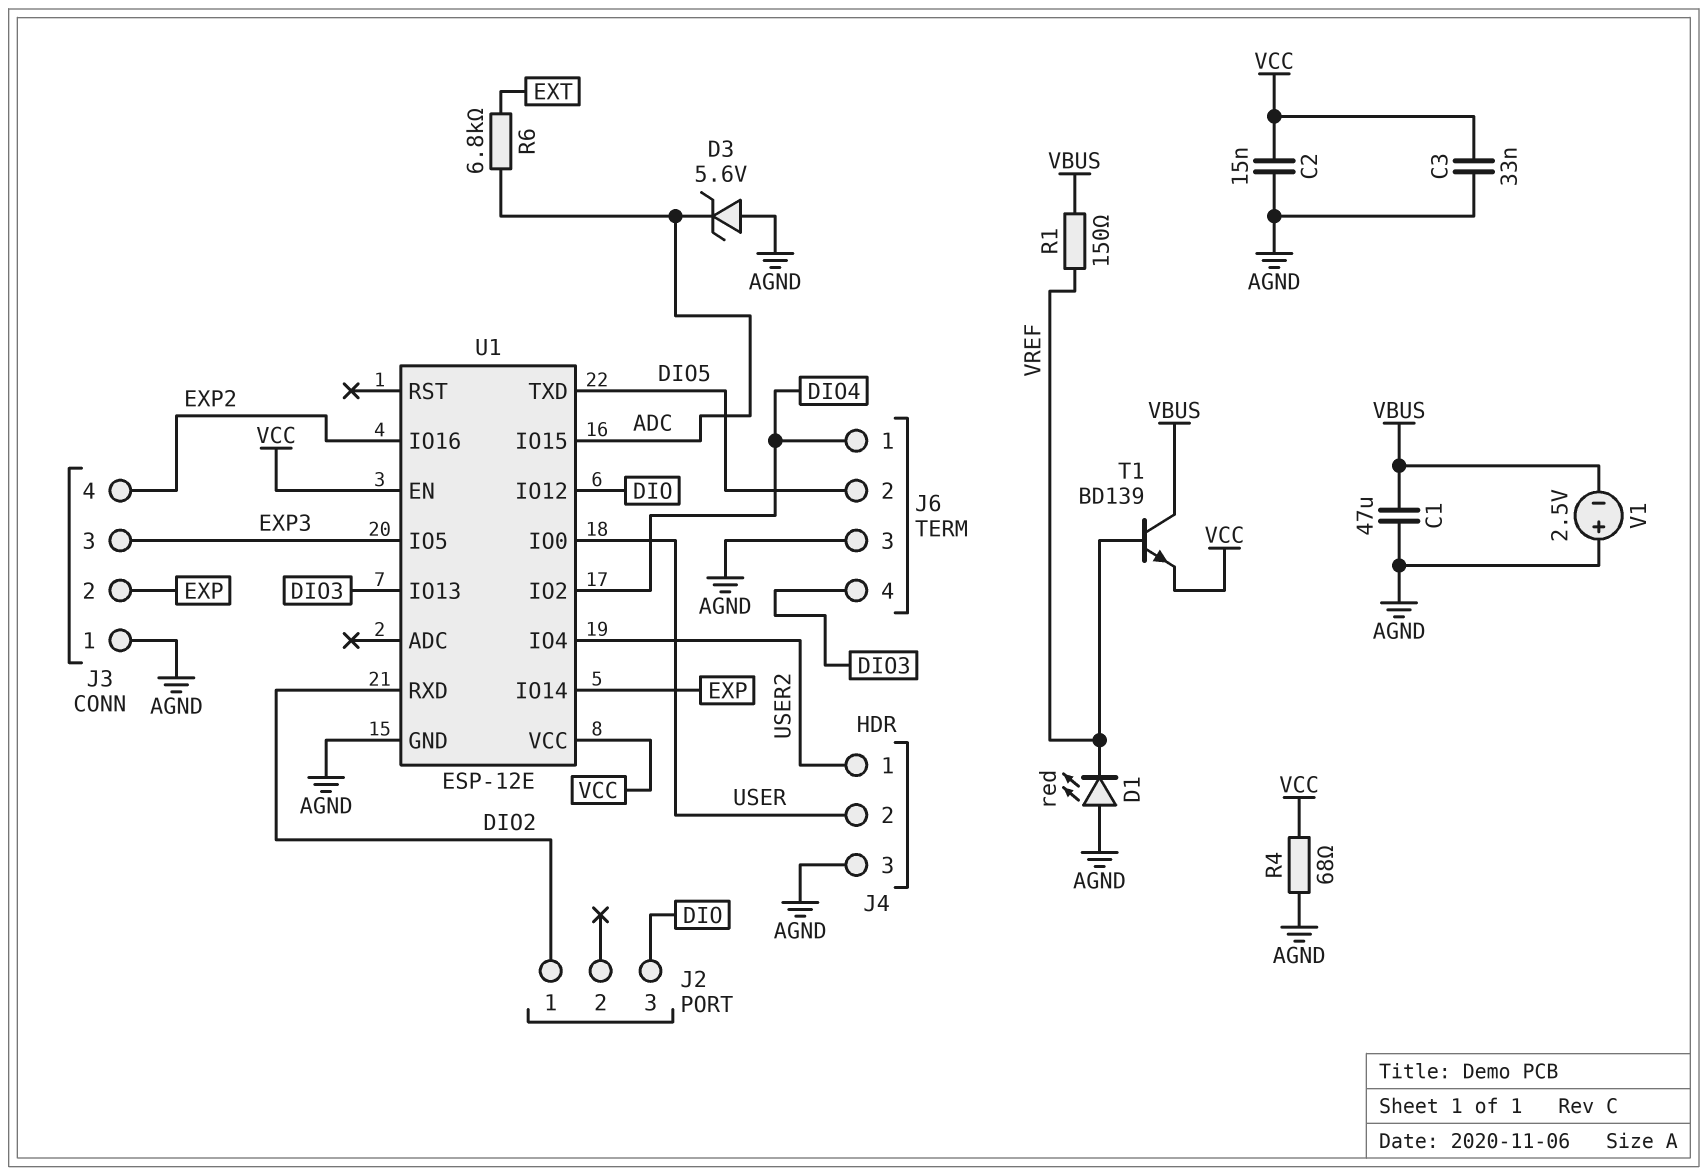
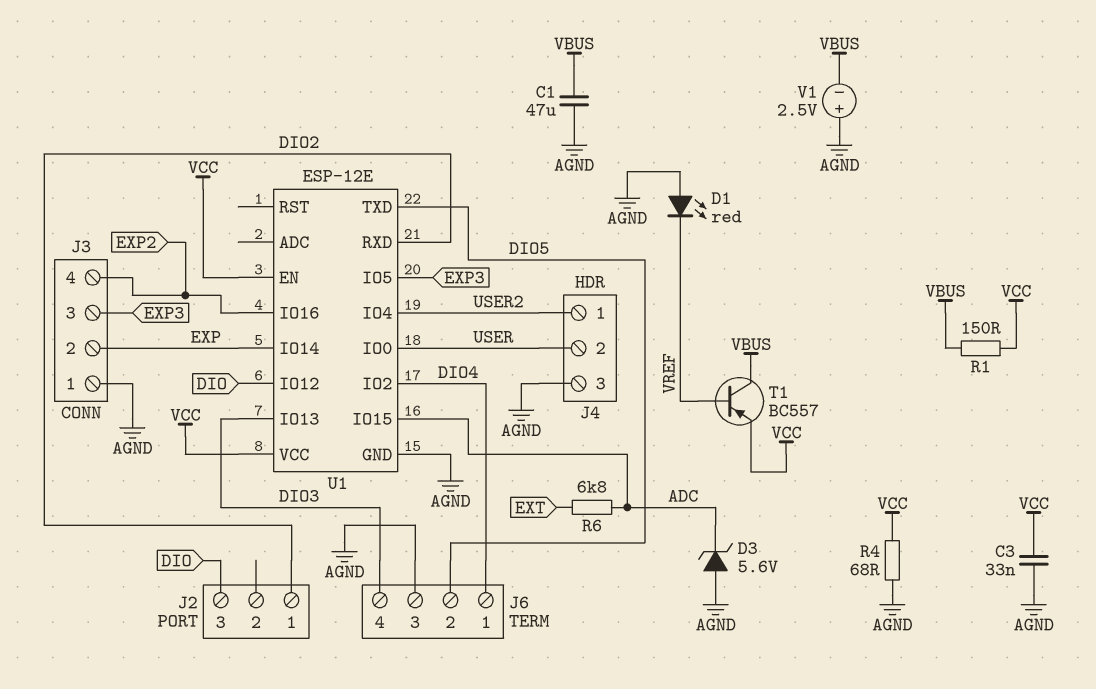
C2: 15nF (AGND, VCC) -> none
R1: 150 (VBUS, VREF) -> 150 (VBUS, VCC)
T1: NPN BD139 (B VREF, C VBUS, E VCC) -> PNP BC557 (B VREF, C VBUS, E VCC)

